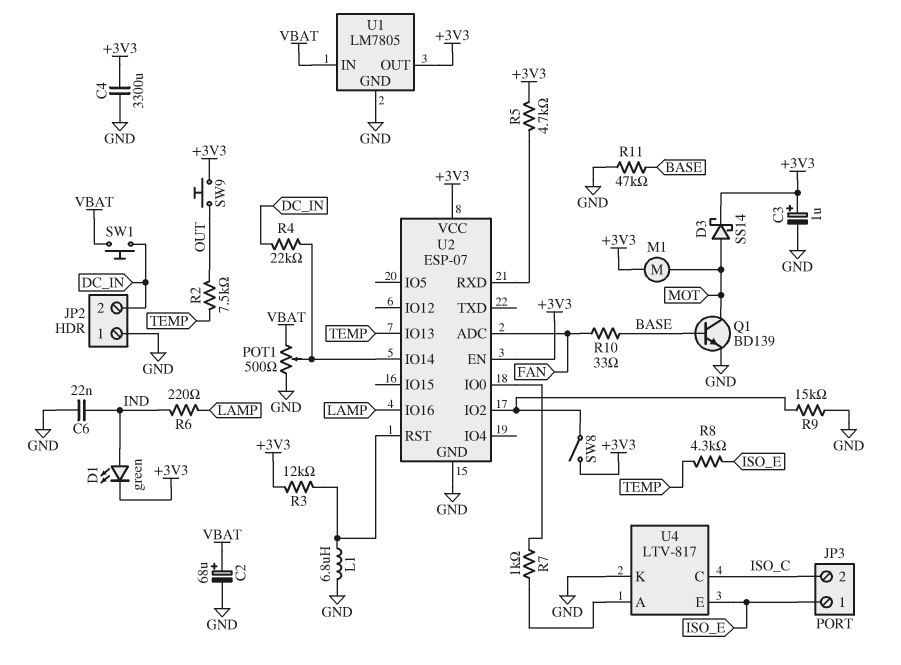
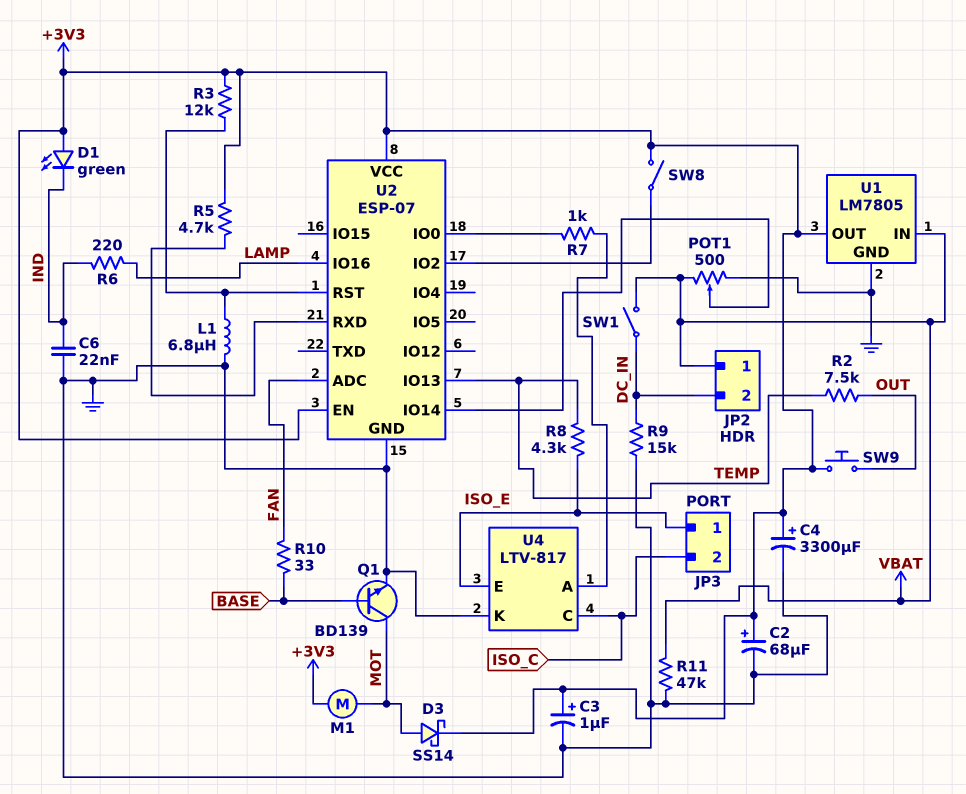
C2: 68uF (plus VBAT, minus GND) -> 68uF (plus +3V3, minus GND)
C4: 3300uF (+3V3, GND) -> 3300uF (plus +3V3, minus GND)
D1: LED green (A IND, K +3V3) -> LED green (A +3V3, K IND)
JP2 pin 1: GND -> VBAT
R4: 22k (DC_IN, U2/IO14) -> none
R9: 15k (GND, U2/IO2) -> 15k (DC_IN, GND)
R11: 47k (BASE, GND) -> 47k (GND, VBAT)
SW1: button (DC_IN, VBAT) -> switch (DC_IN, VBAT)

